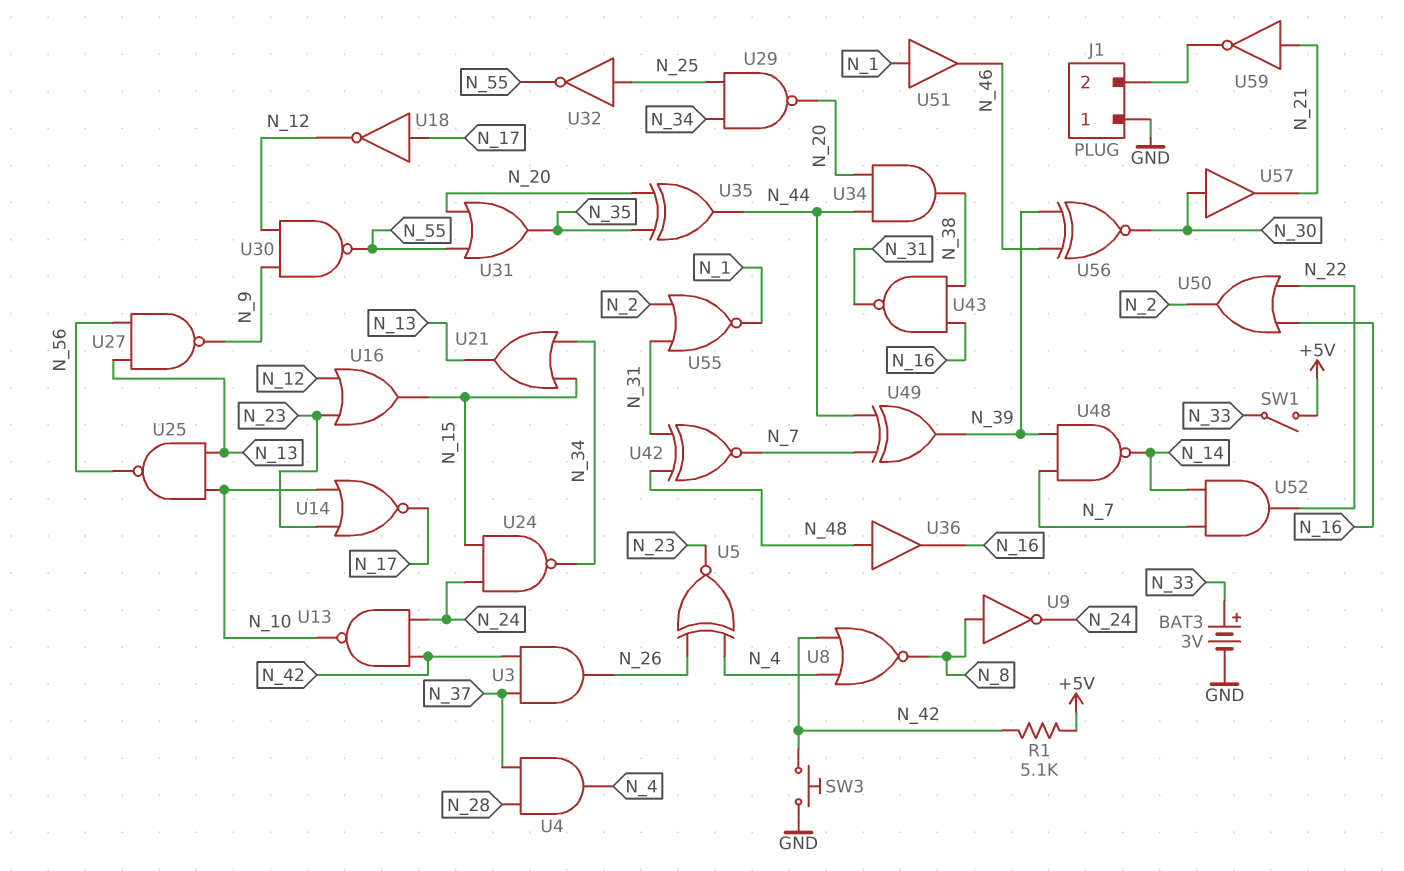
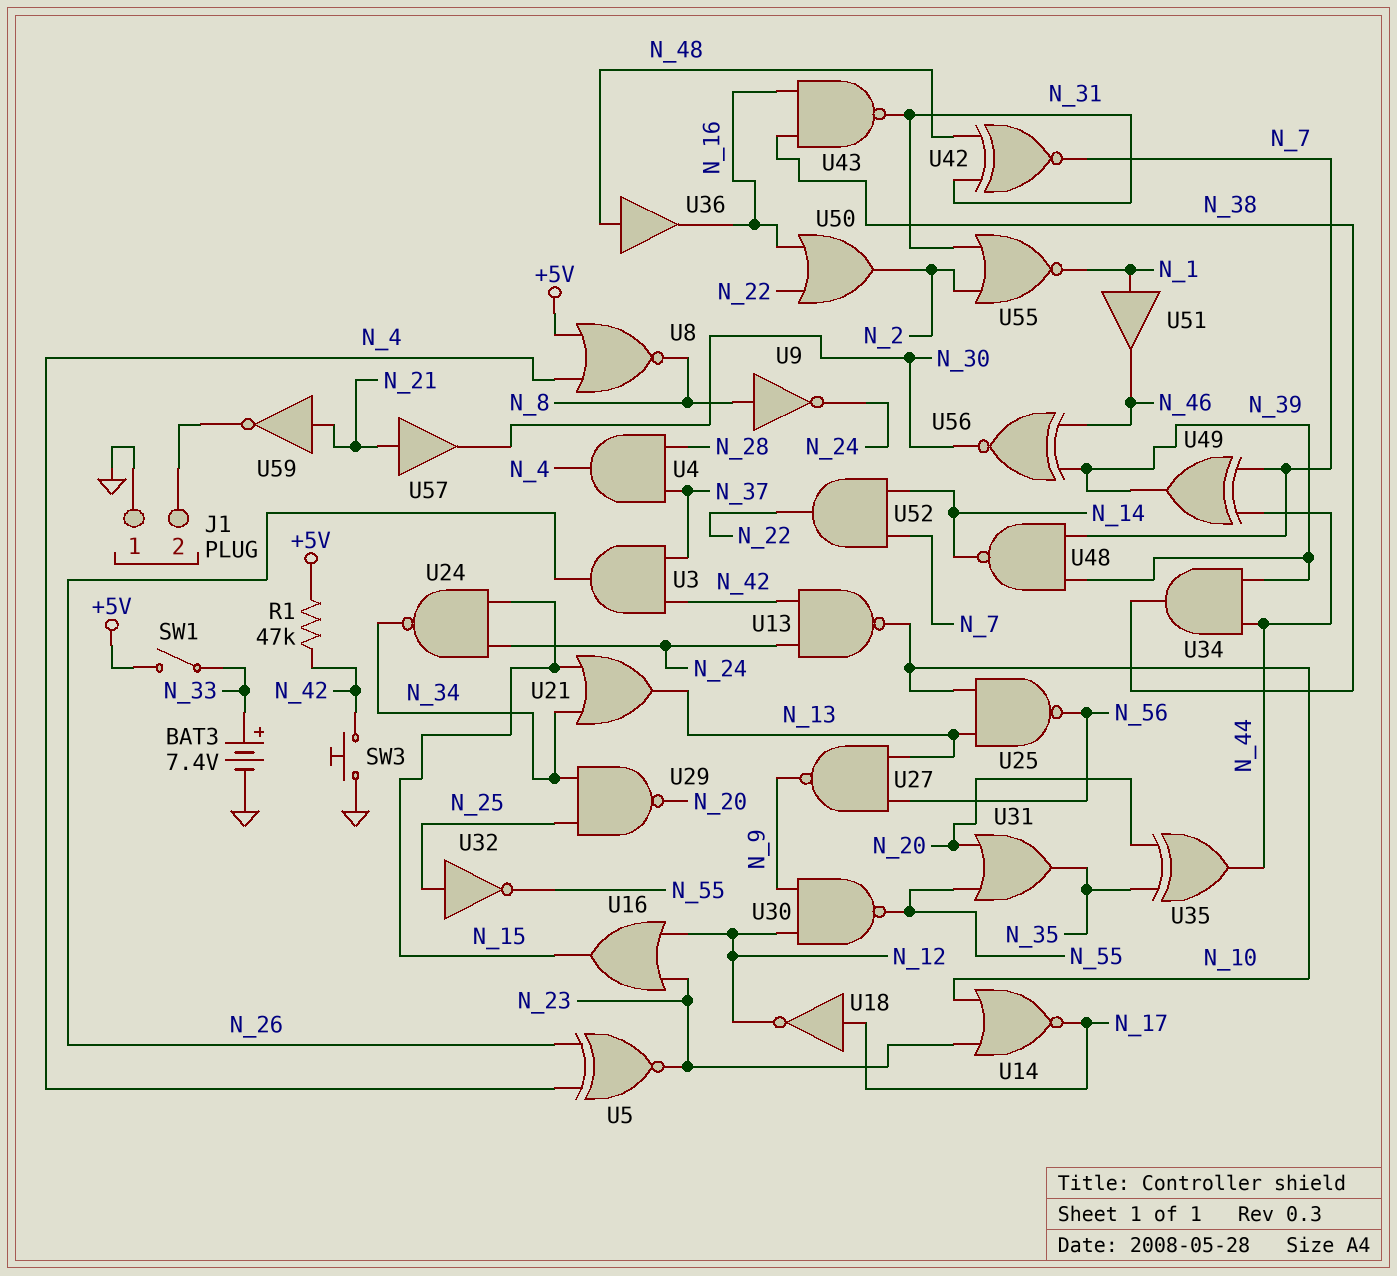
BAT3: 3V (plus N_33, minus GND) -> 7.4V (plus N_33, minus GND)
R1: 5.1k (+5V, N_42) -> 47k (+5V, N_42)
U8: NOR (in N_4, in N_42, out N_8) -> NOR (in +5V, in N_4, out N_8)
U34: AND (in N_20, in N_44, out N_38) -> AND (in N_39, in N_44, out N_38)
U57: buffer (in N_30, out N_21) -> buffer (in N_21, out N_30)

